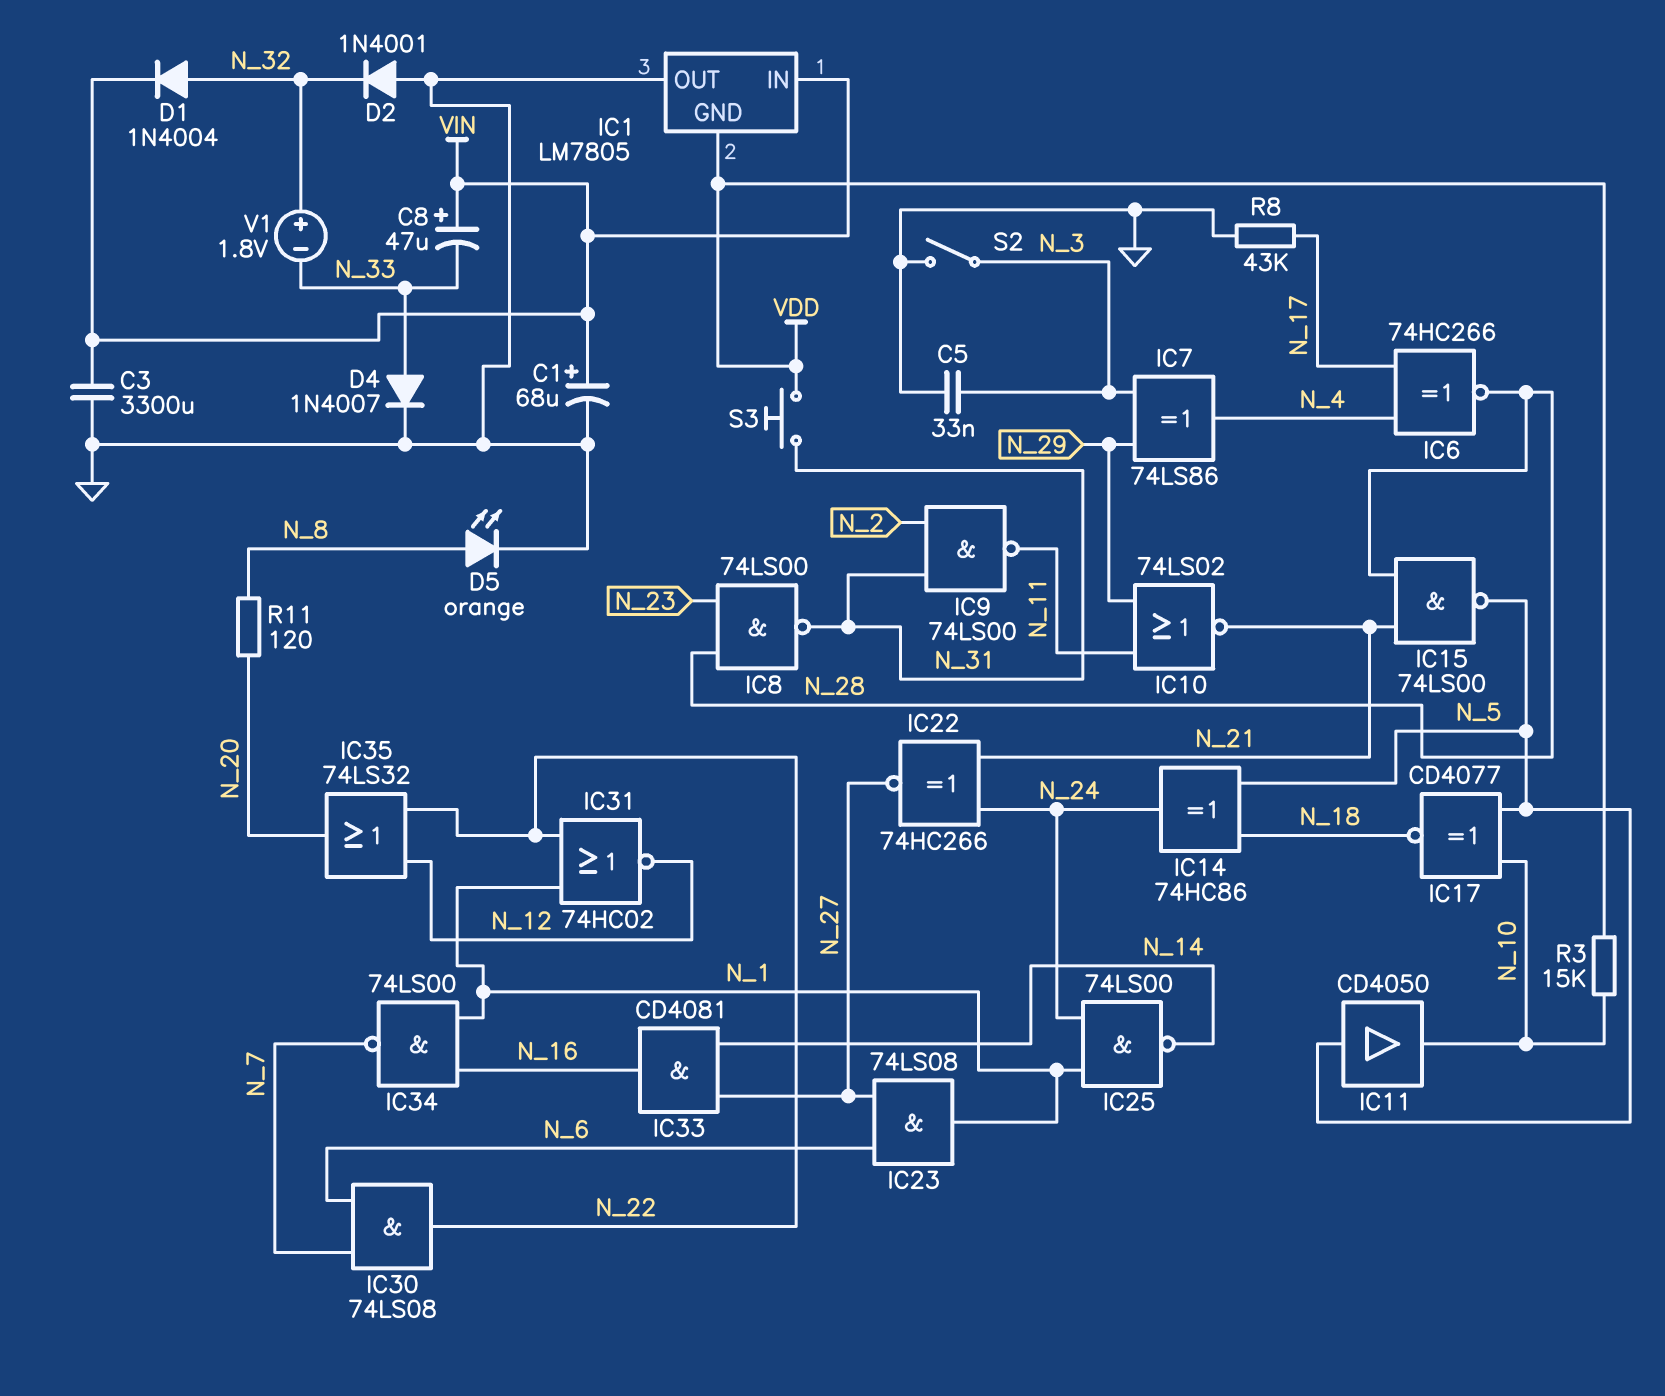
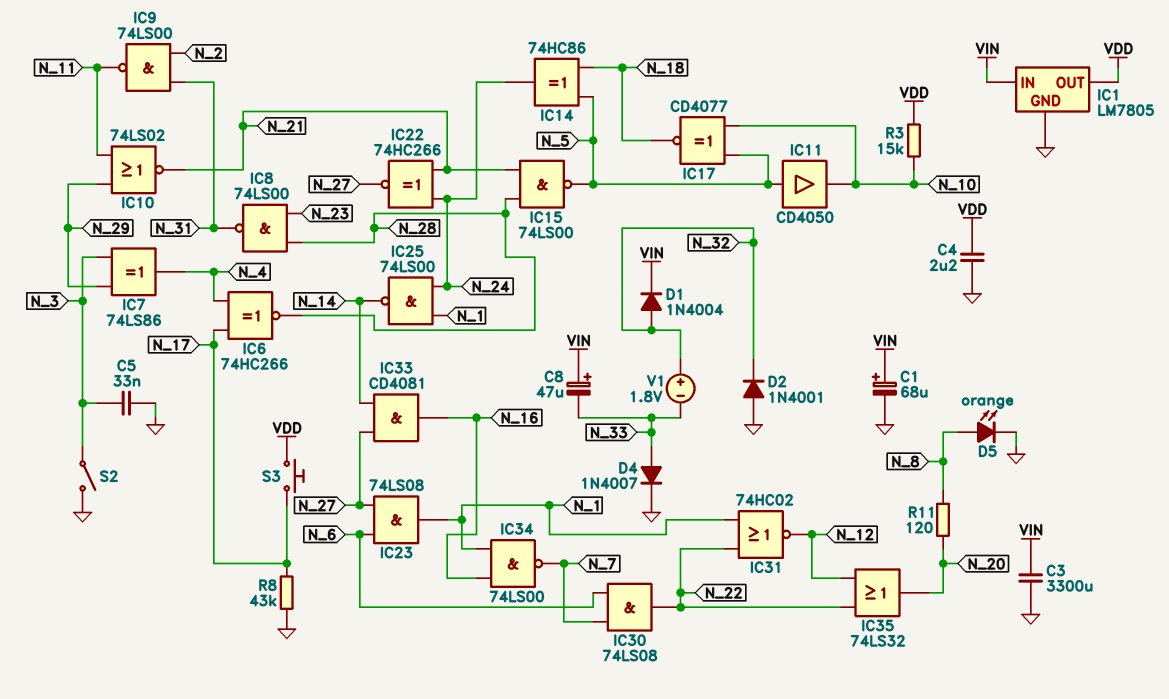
C4: none -> 2.2uF (GND, VDD)
IC1 pin GND: VDD -> GND
IC1 pin OUT: GND -> VDD
S3: button (N_31, VDD) -> button (N_17, VDD)

